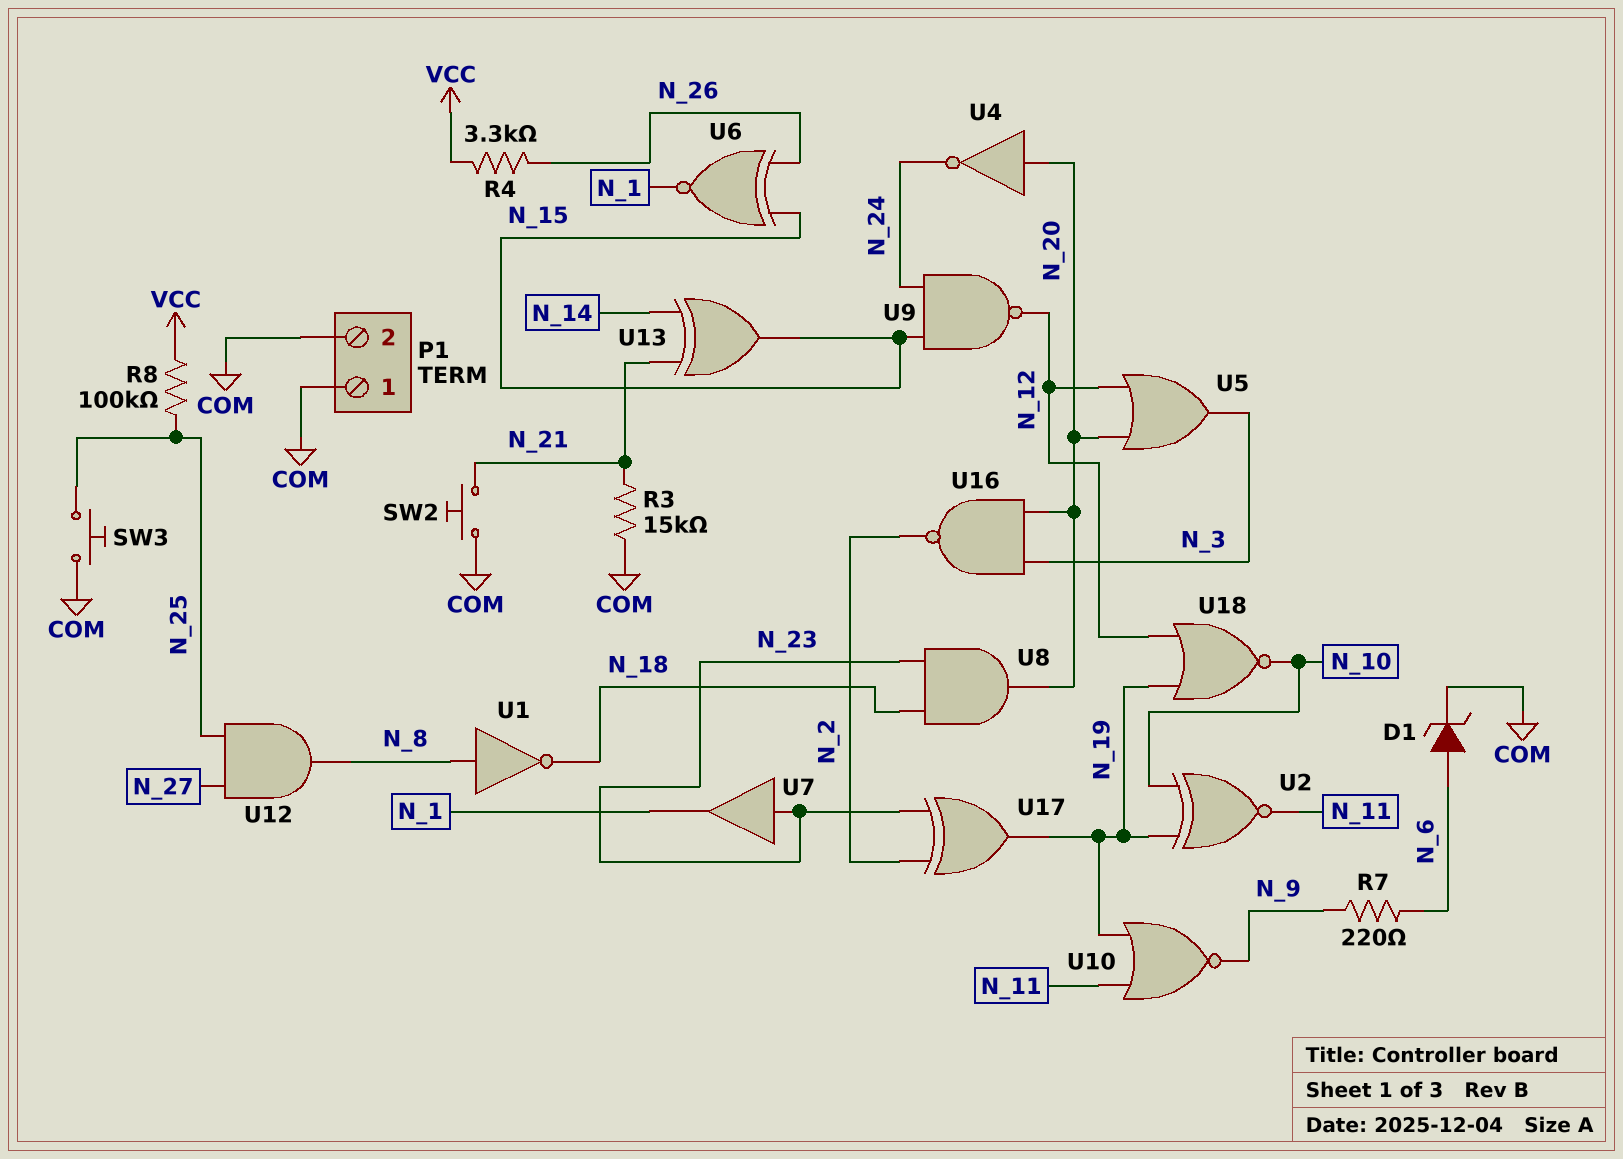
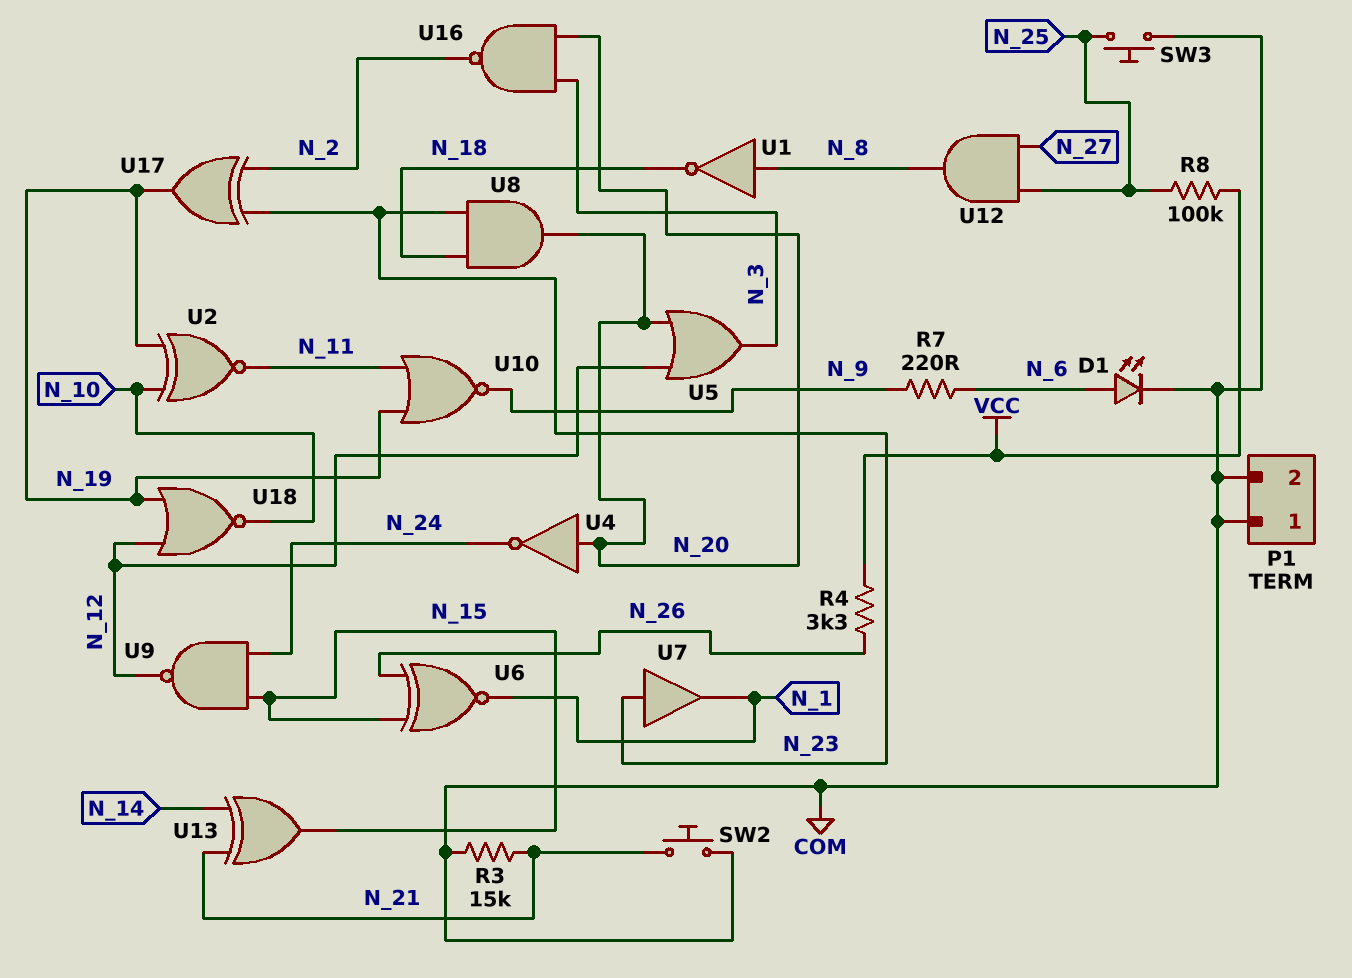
D1: zener (A N_6, K COM) -> LED (A N_6, K COM)

